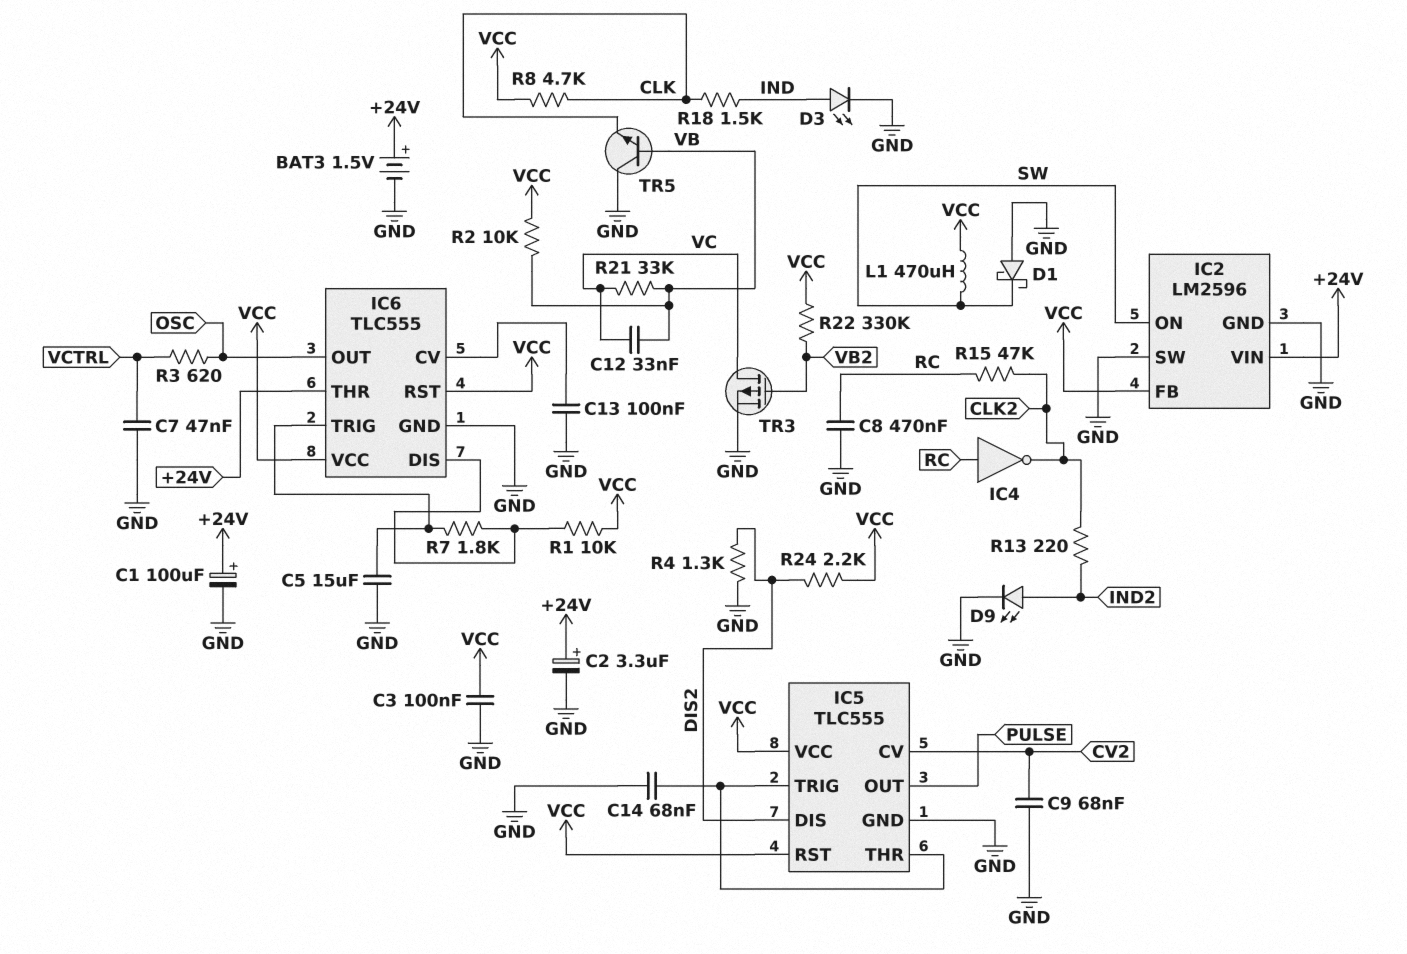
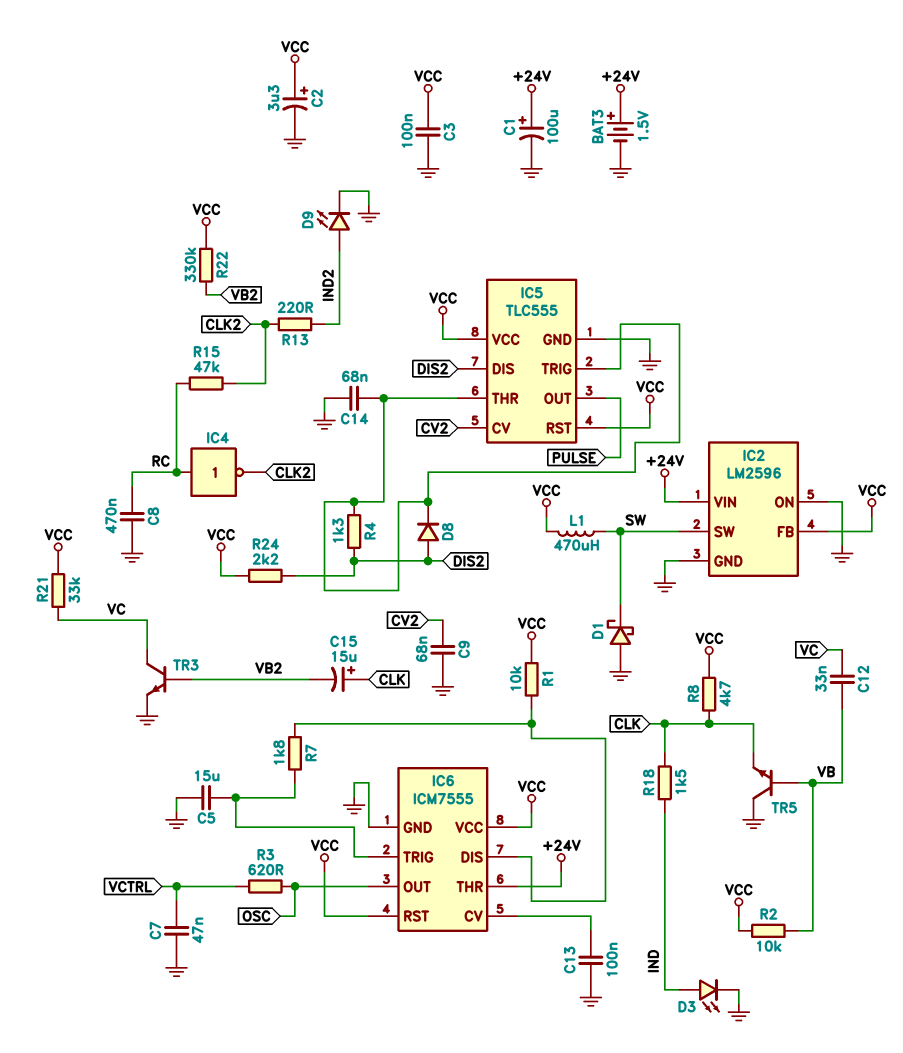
C2: 3.3uF (plus +24V, minus GND) -> 3.3uF (plus VCC, minus GND)
C15: none -> 15uF (plus CLK, minus VB2)
D8: none -> diode (A DIS2, K IC5/THR)
IC2 pin ON: SW -> GND
IC2 pin SW: GND -> SW
IC6: TLC555 -> ICM7555
R4: 1.3k (DIS2, GND) -> 1.3k (DIS2, IC5/THR)
R21: 33k (VB, VC) -> 33k (VC, VCC)
TR3: PMOS (G VB2, D VC, S GND) -> NPN (B VB2, C VC, E GND)

